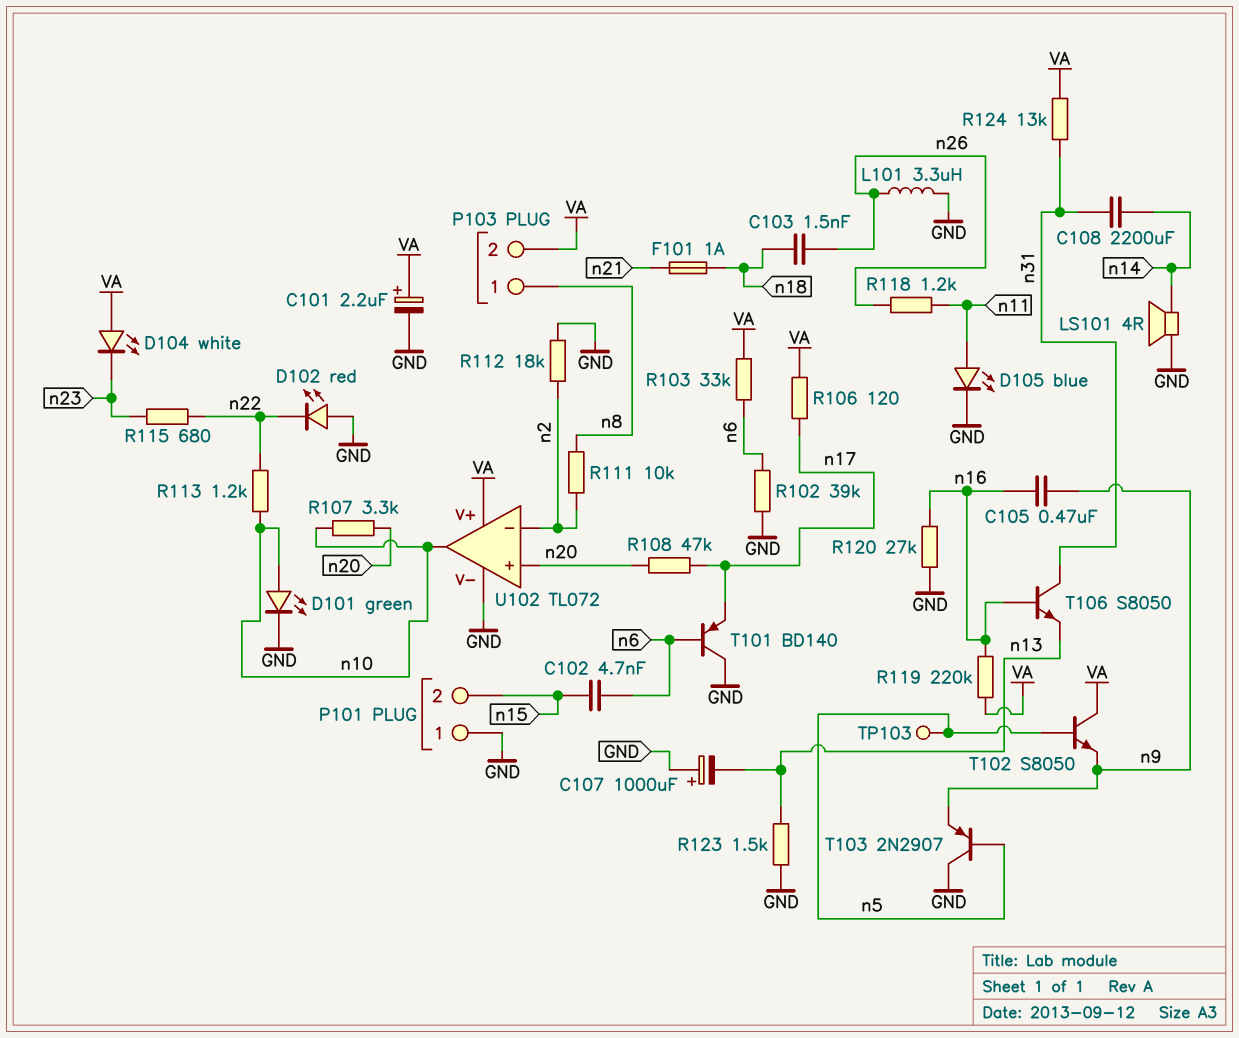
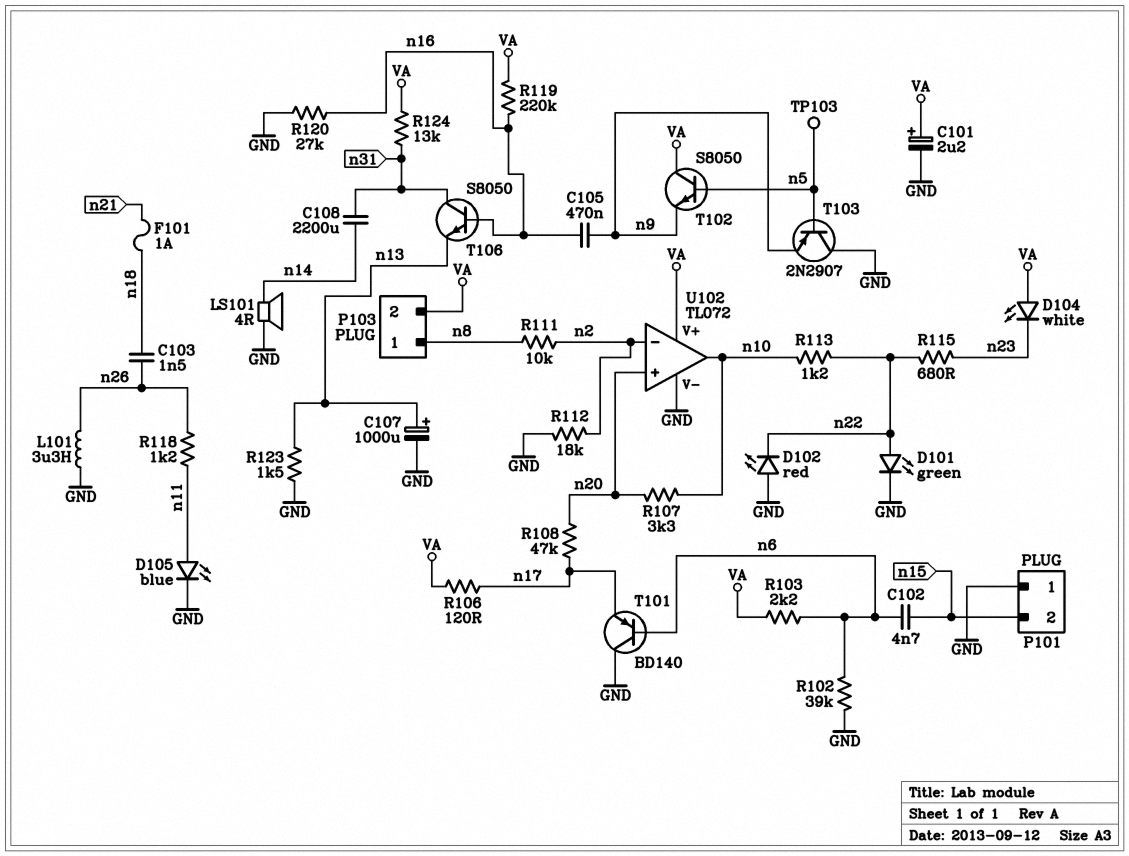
C107: 1000uF (plus GND, minus n13) -> 1000uF (plus n13, minus GND)
D101: LED green (A n10, K GND) -> LED green (A n22, K GND)
R103: 33k (VA, n6) -> 2.2k (VA, n6)

